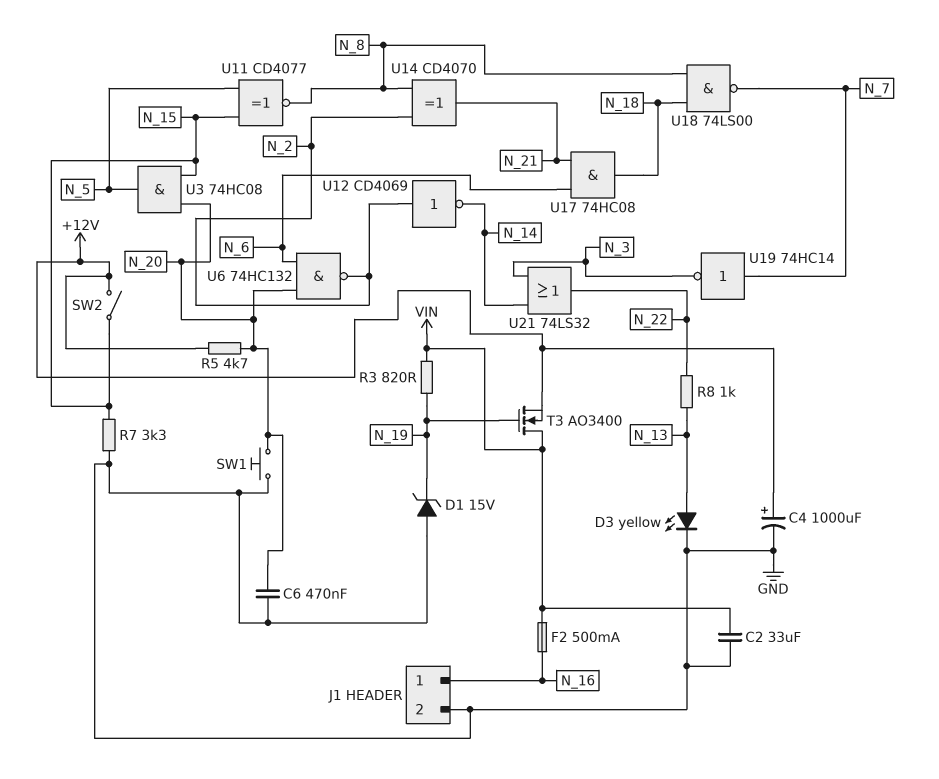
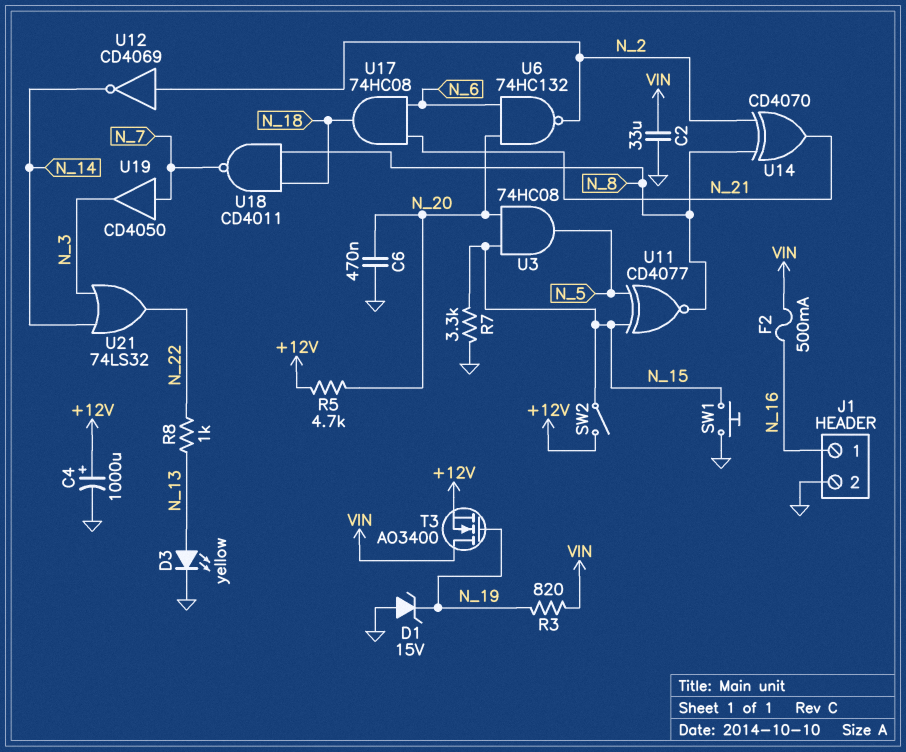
SW1: button (GND, N_20) -> button (GND, N_15)
U18: NAND 74LS00 (in N_8, in N_18, out N_7) -> NAND CD4011 (in N_8, in N_18, out N_7)
U19: NOT 74HC14 (in N_7, out N_3) -> buffer CD4050 (in N_7, out N_3)

